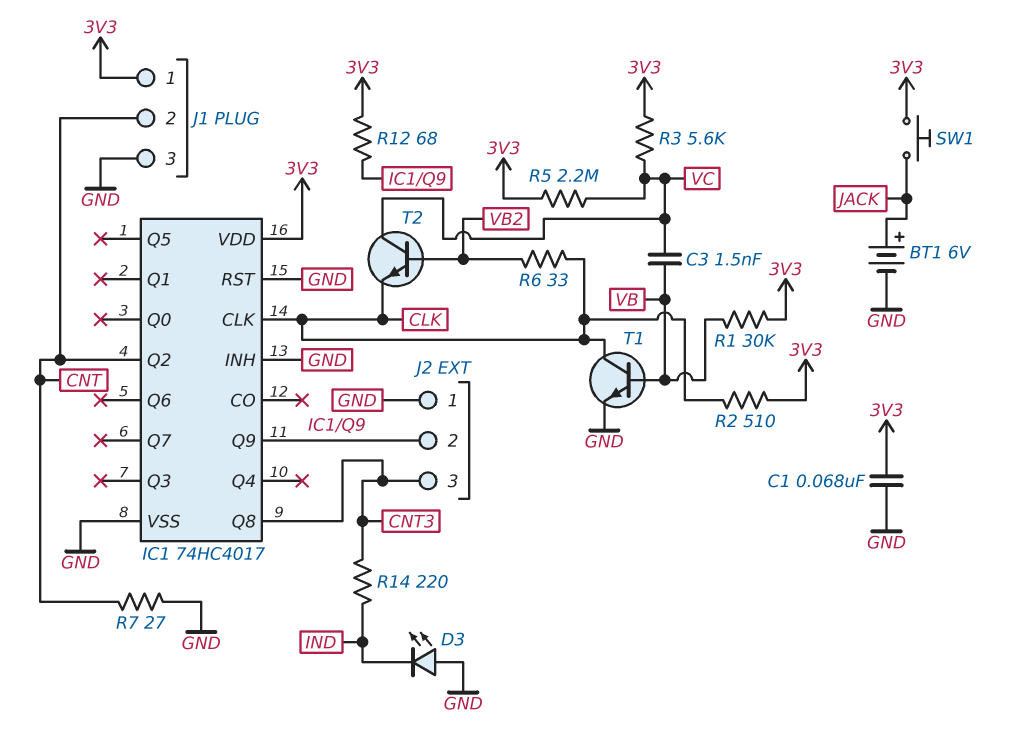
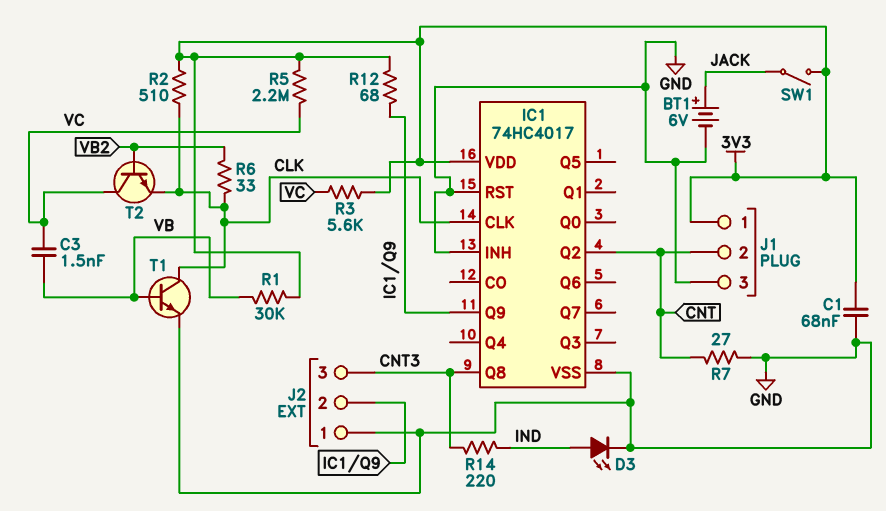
D3: LED (A GND, K IND) -> LED (A IND, K GND)
SW1: button (3V3, JACK) -> switch (3V3, JACK)

